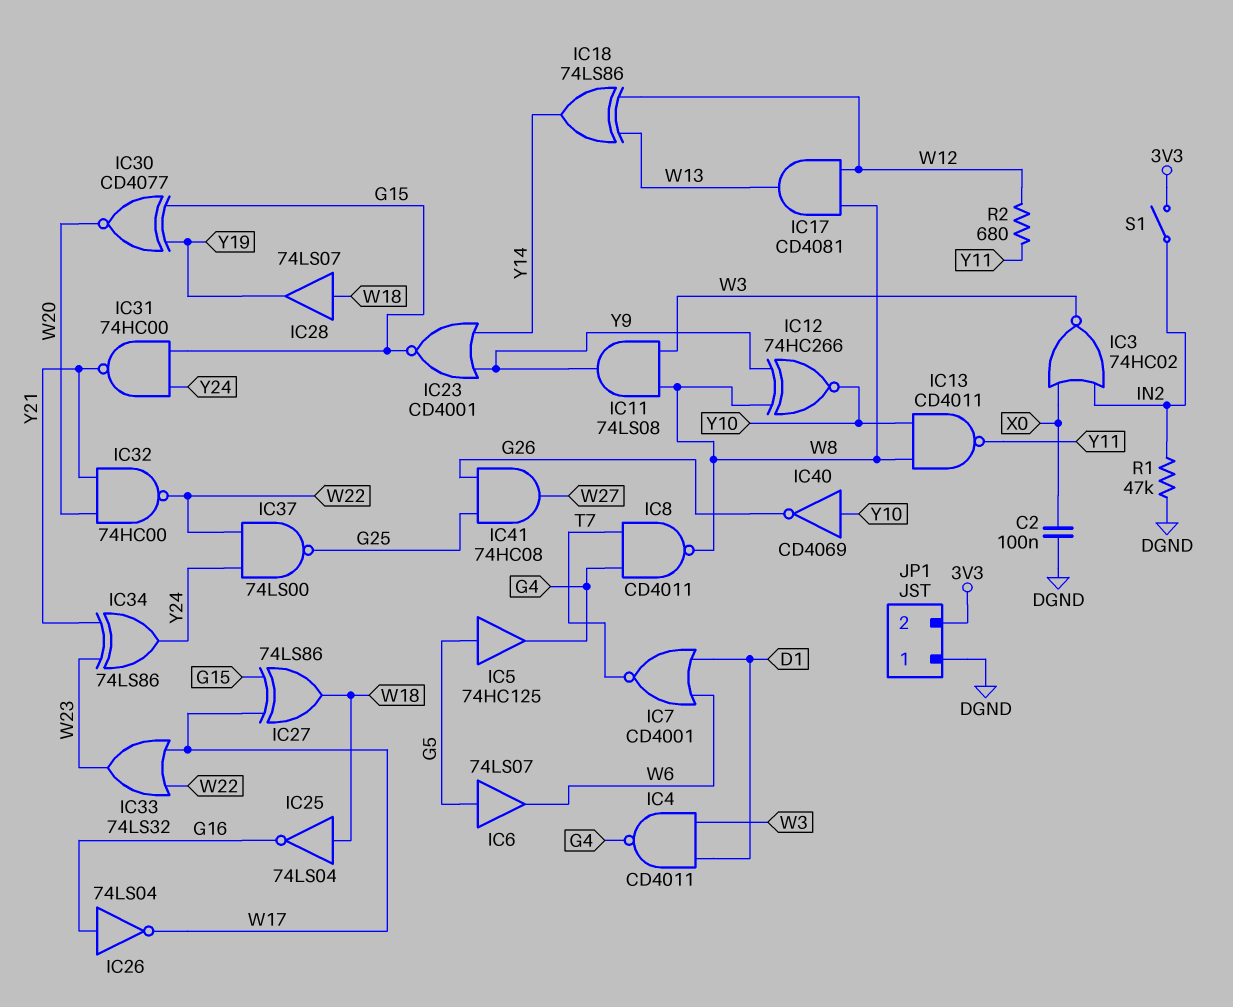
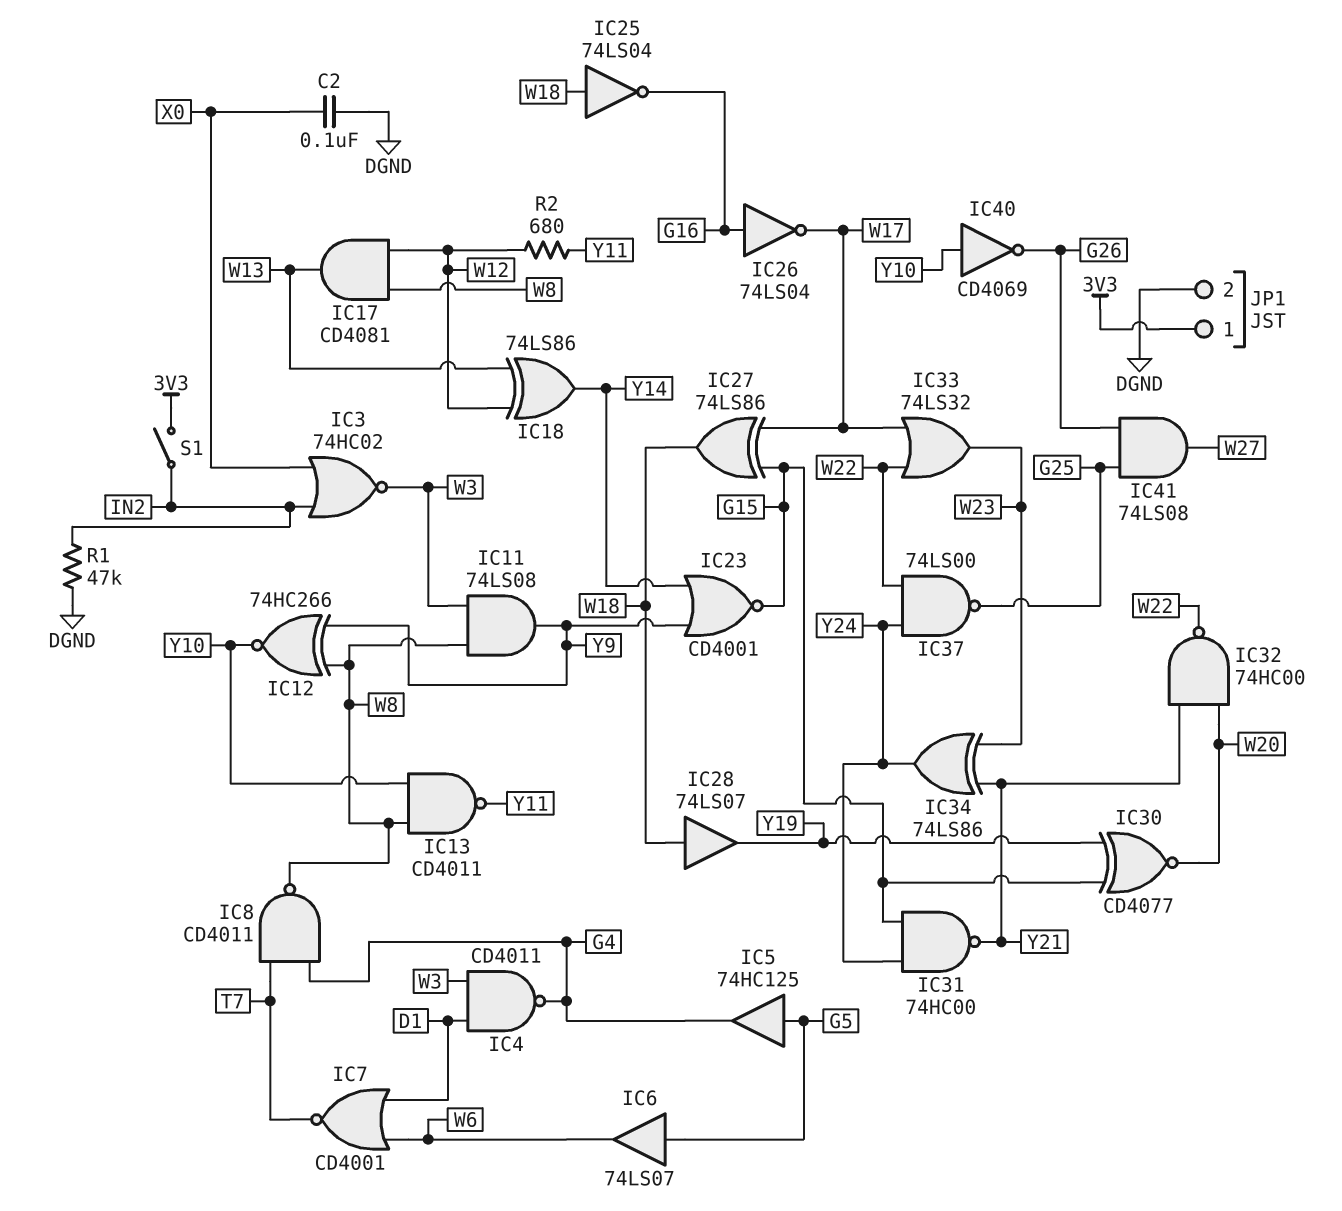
IC41: AND 74HC08 (in G25, in G26, out W27) -> AND 74LS08 (in G25, in G26, out W27)
JP1 pin 1: DGND -> 3V3
JP1 pin 2: 3V3 -> DGND

